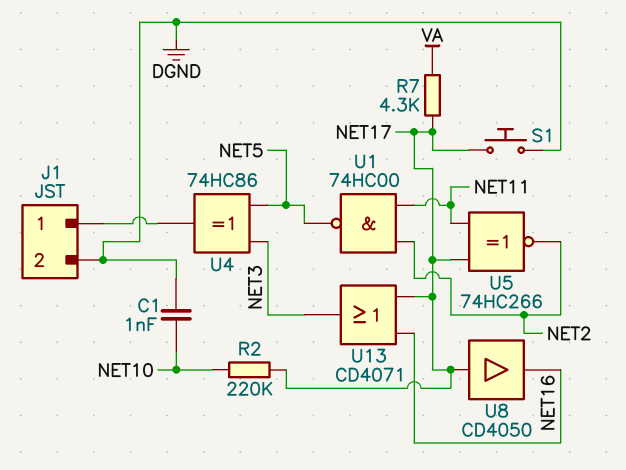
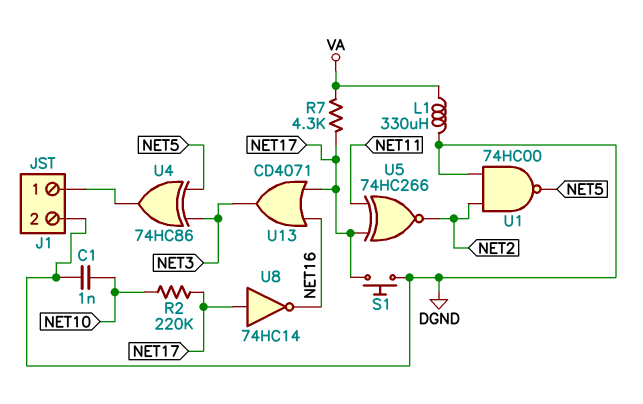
L1: none -> 330uH (DGND, VA)
U1: NAND 74HC00 (in NET2, in NET11, out NET5) -> NAND 74HC00 (in DGND, in NET2, out NET5)
U8: buffer CD4050 (in NET17, out NET16) -> NOT 74HC14 (in NET17, out NET16)

